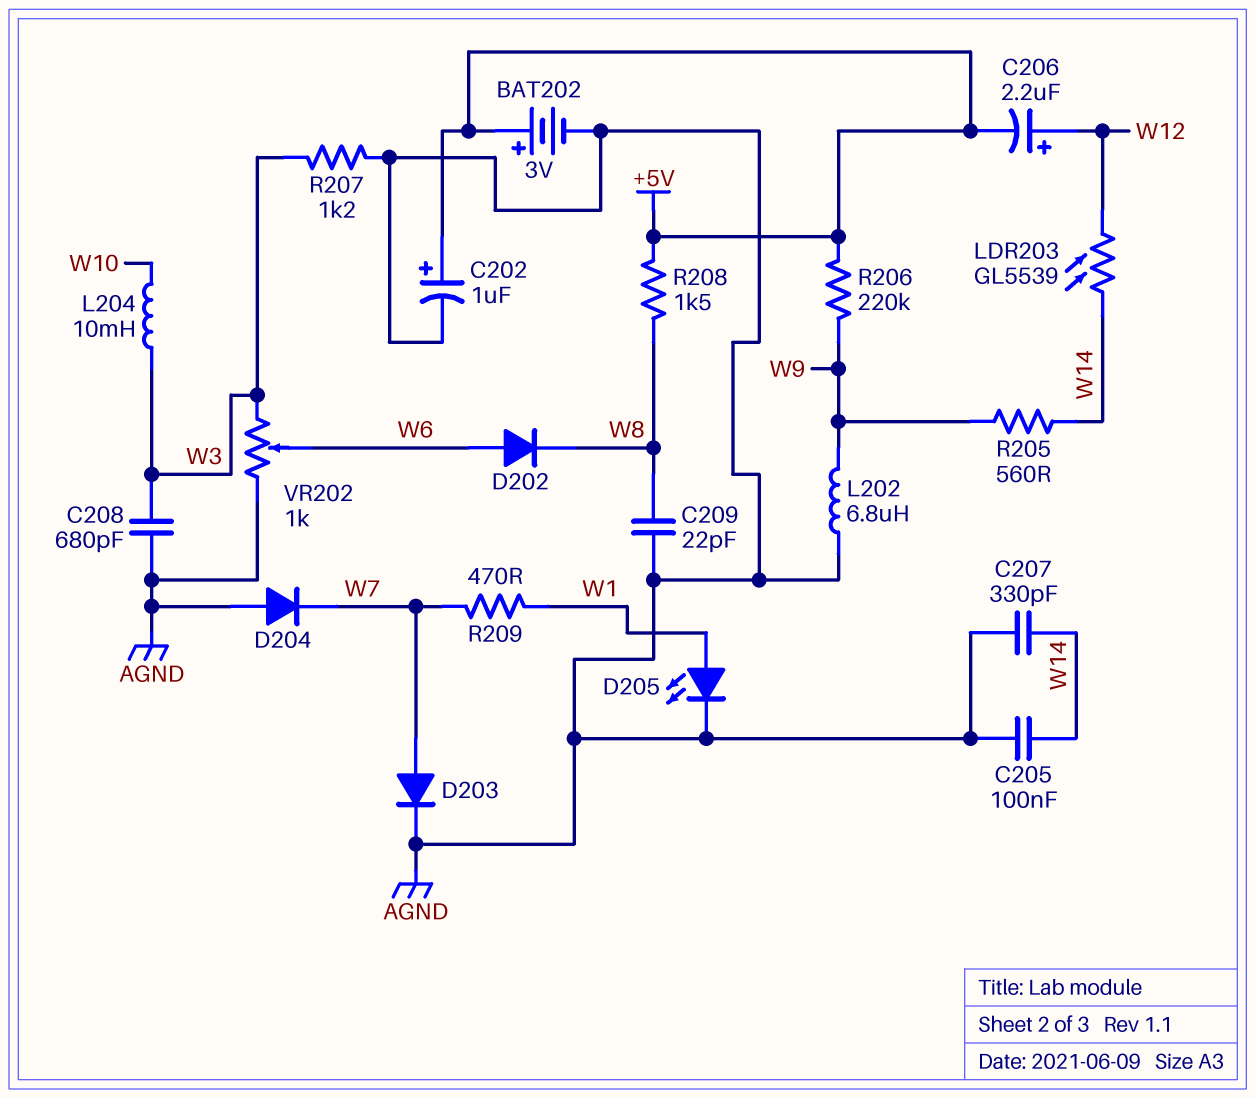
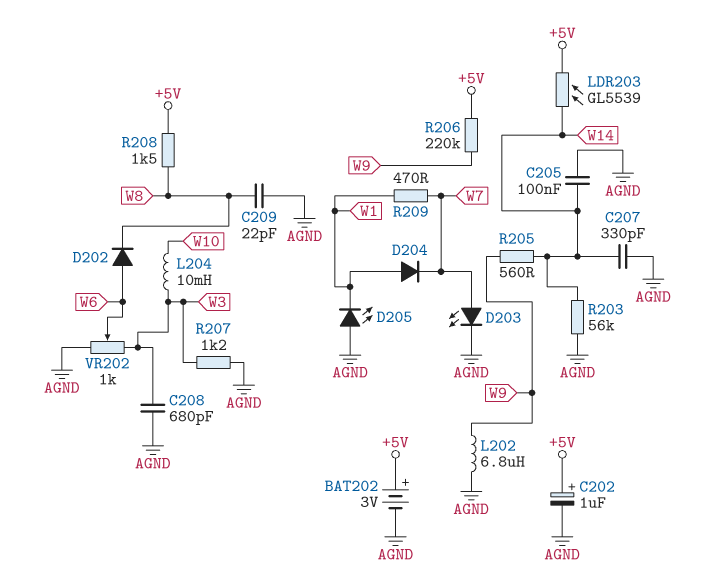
C206: 2.2uF (plus W12, minus +5V) -> none
D203: diode (A W7, K AGND) -> LED (A W7, K AGND)
D204: diode (A AGND, K W7) -> diode (A W1, K W7)
D205: LED (A W1, K AGND) -> LED (A AGND, K W1)
LDR203: GL5539 (W12, W14) -> GL5539 (+5V, W14)
R203: none -> 56k (AGND, W14)

